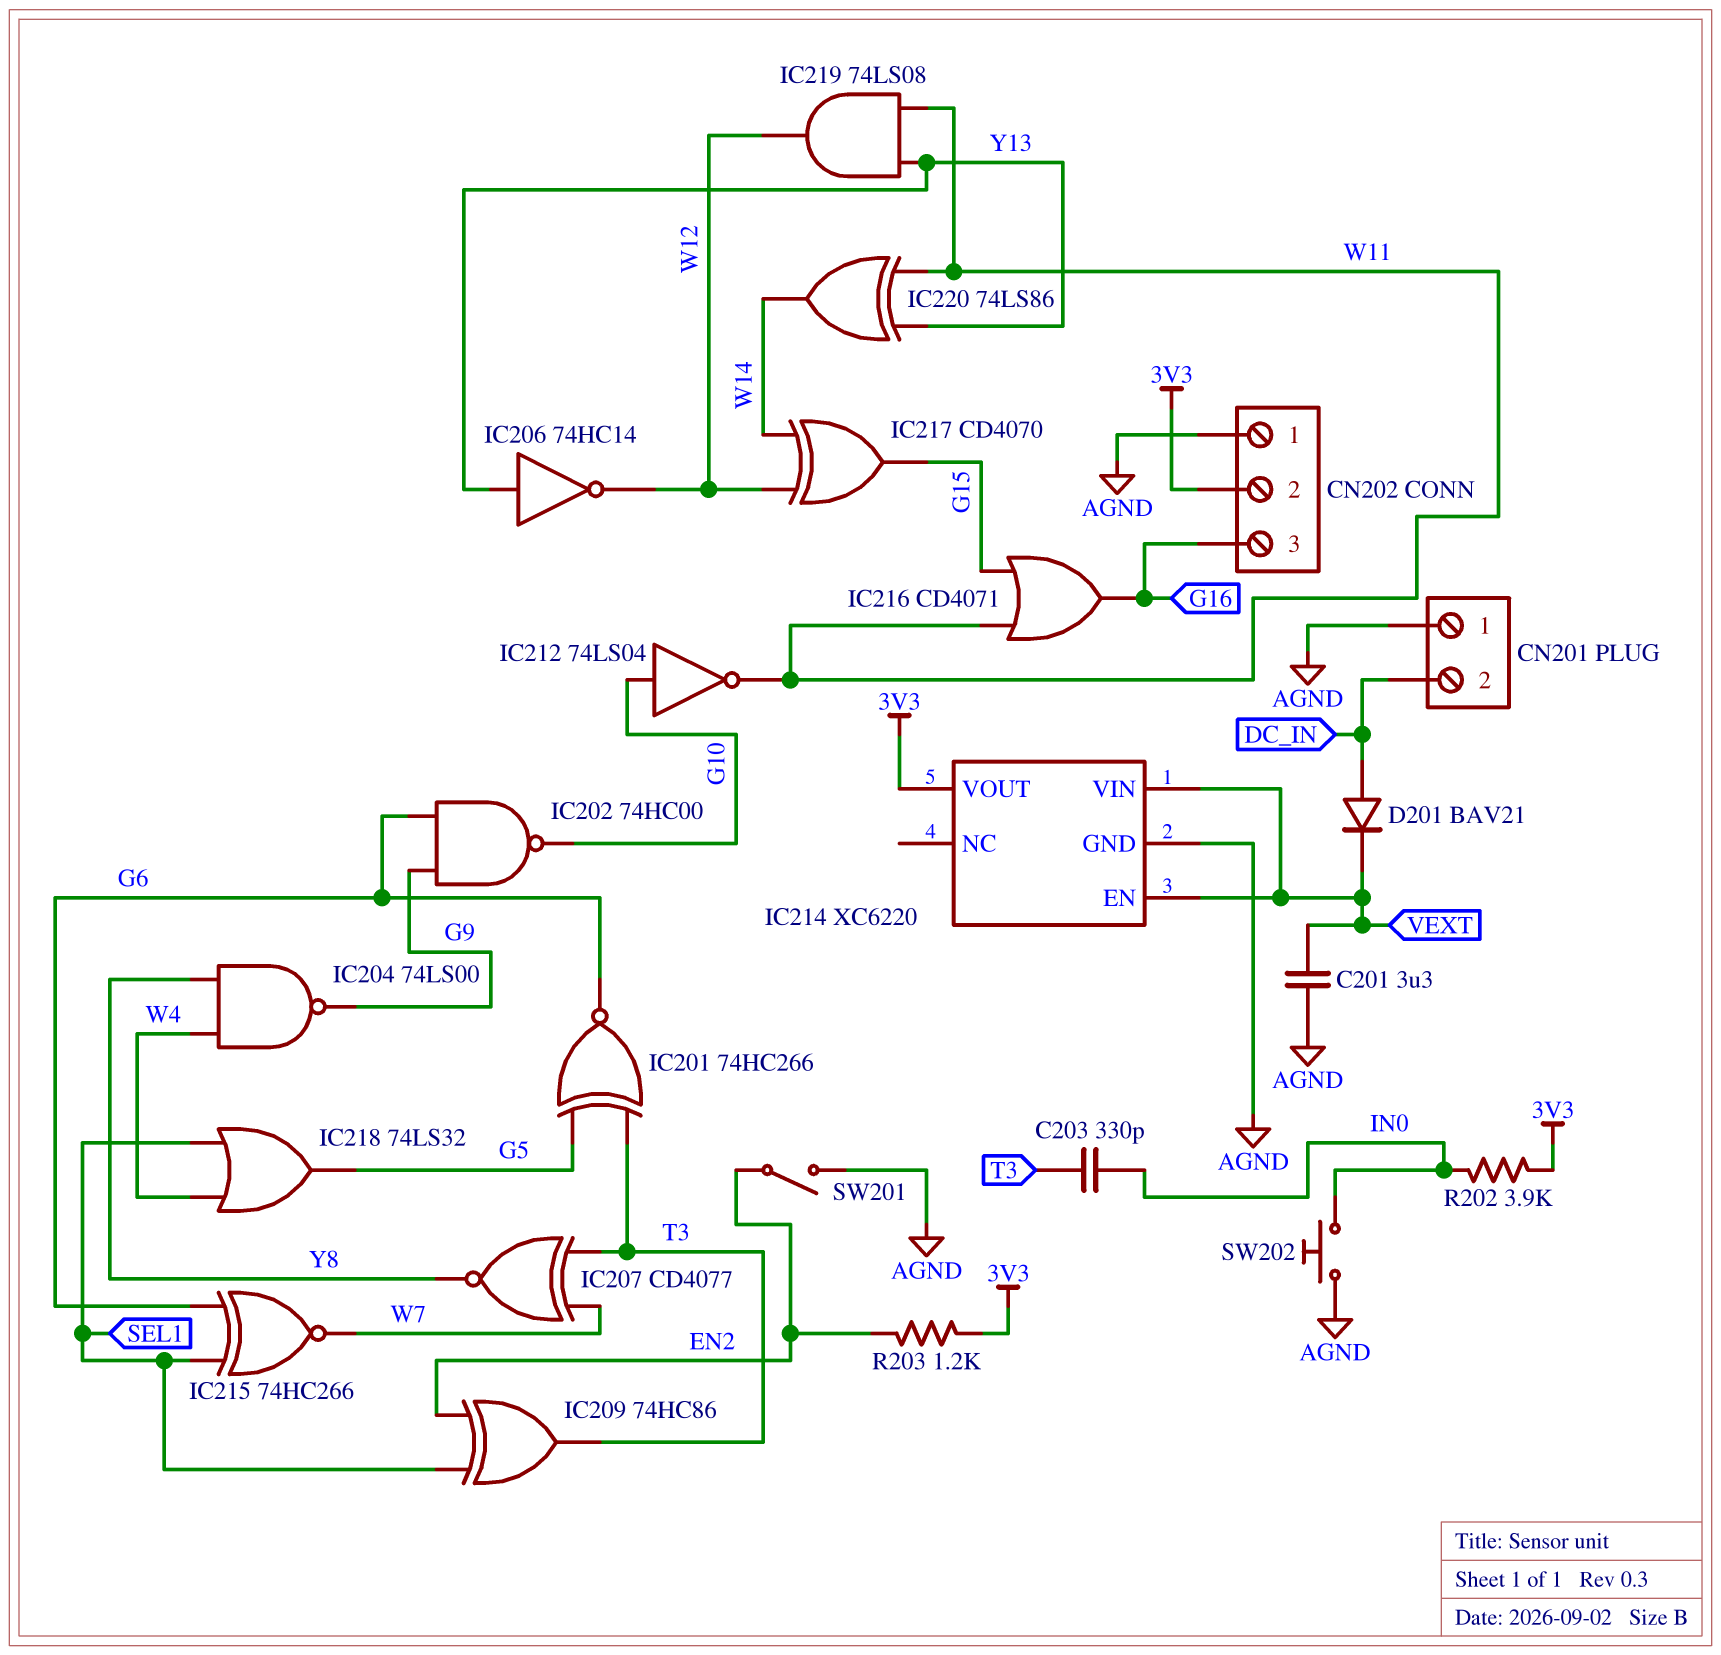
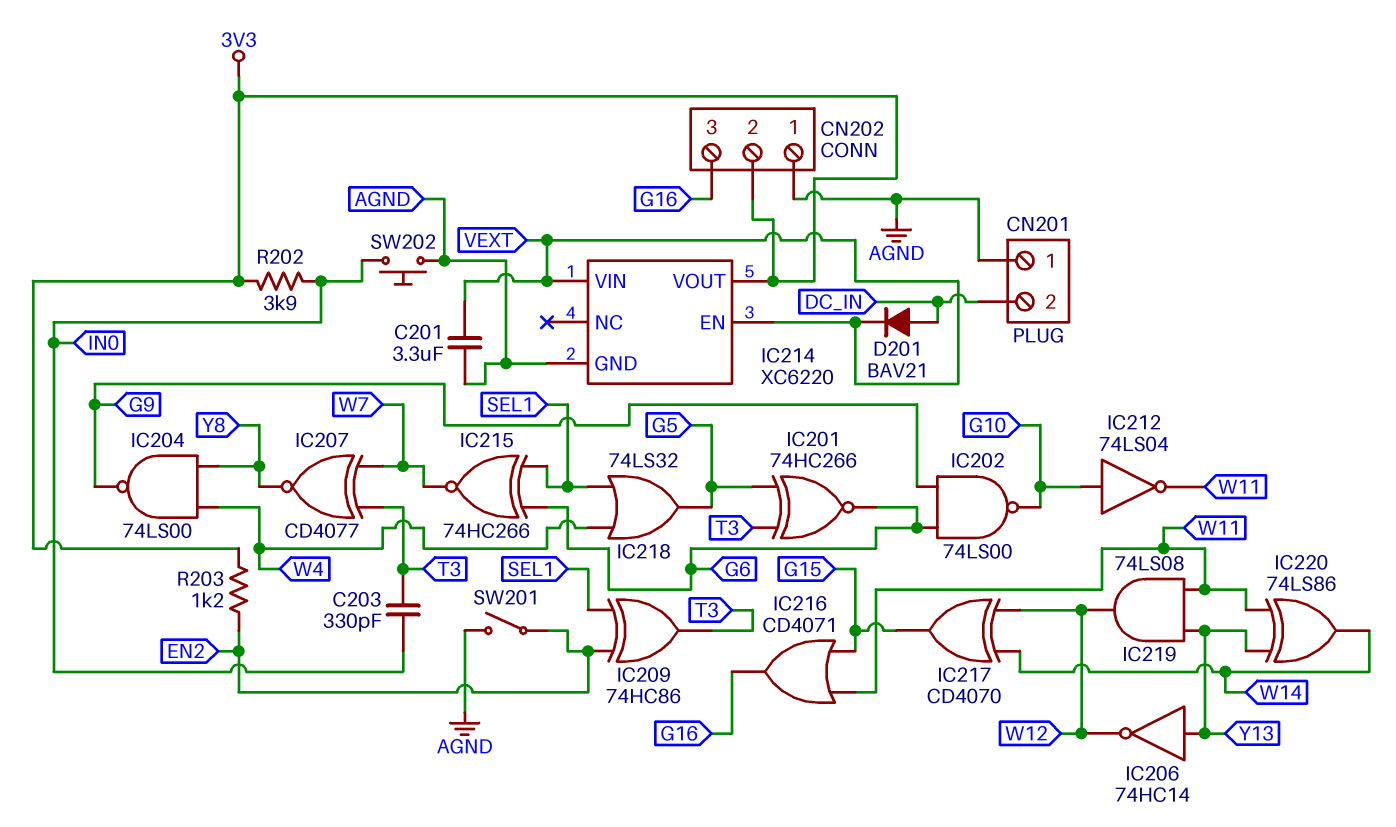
IC202: NAND 74HC00 (in G6, in G9, out G10) -> NAND 74LS00 (in G6, in G9, out G10)

